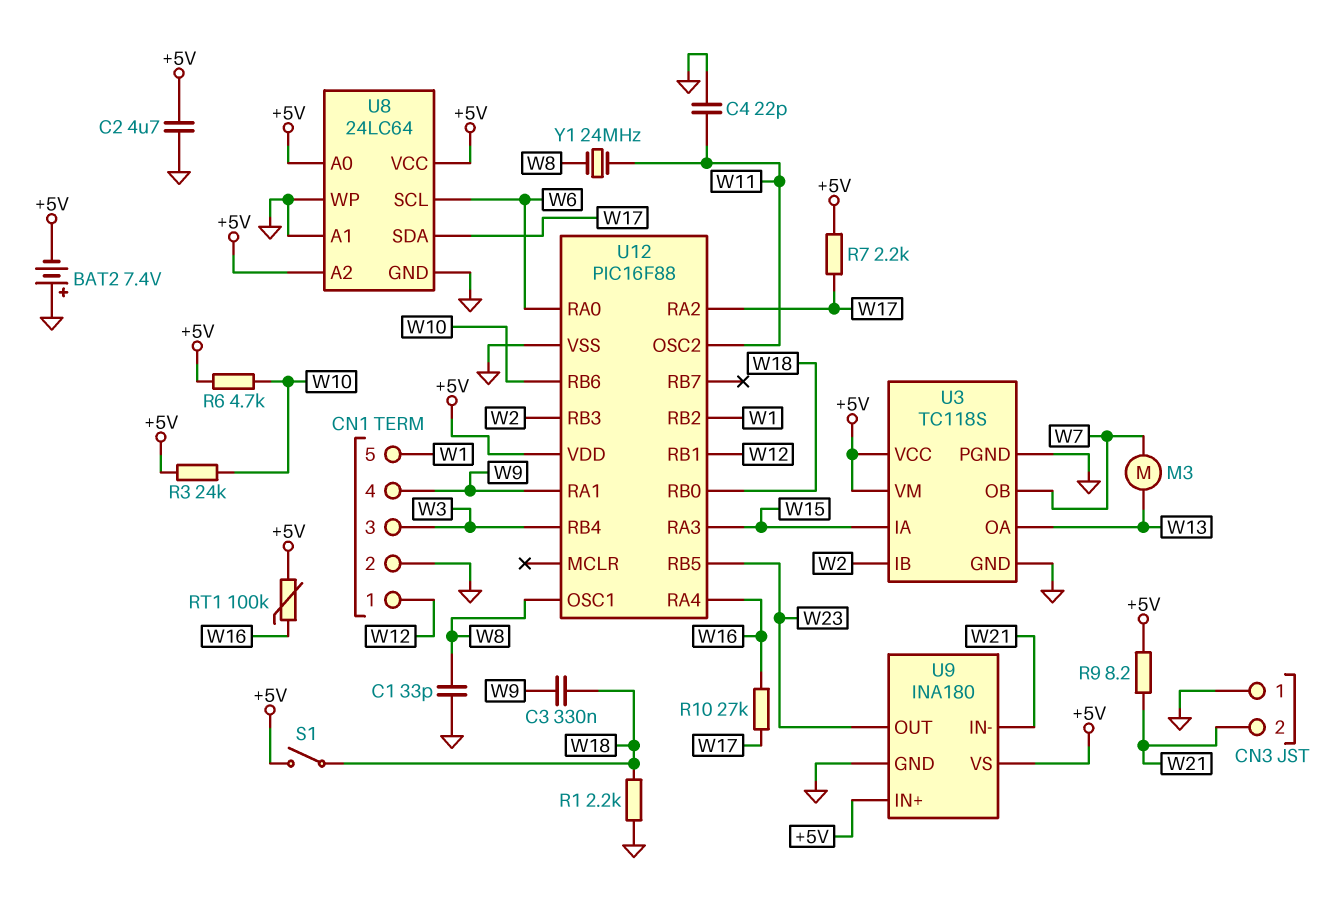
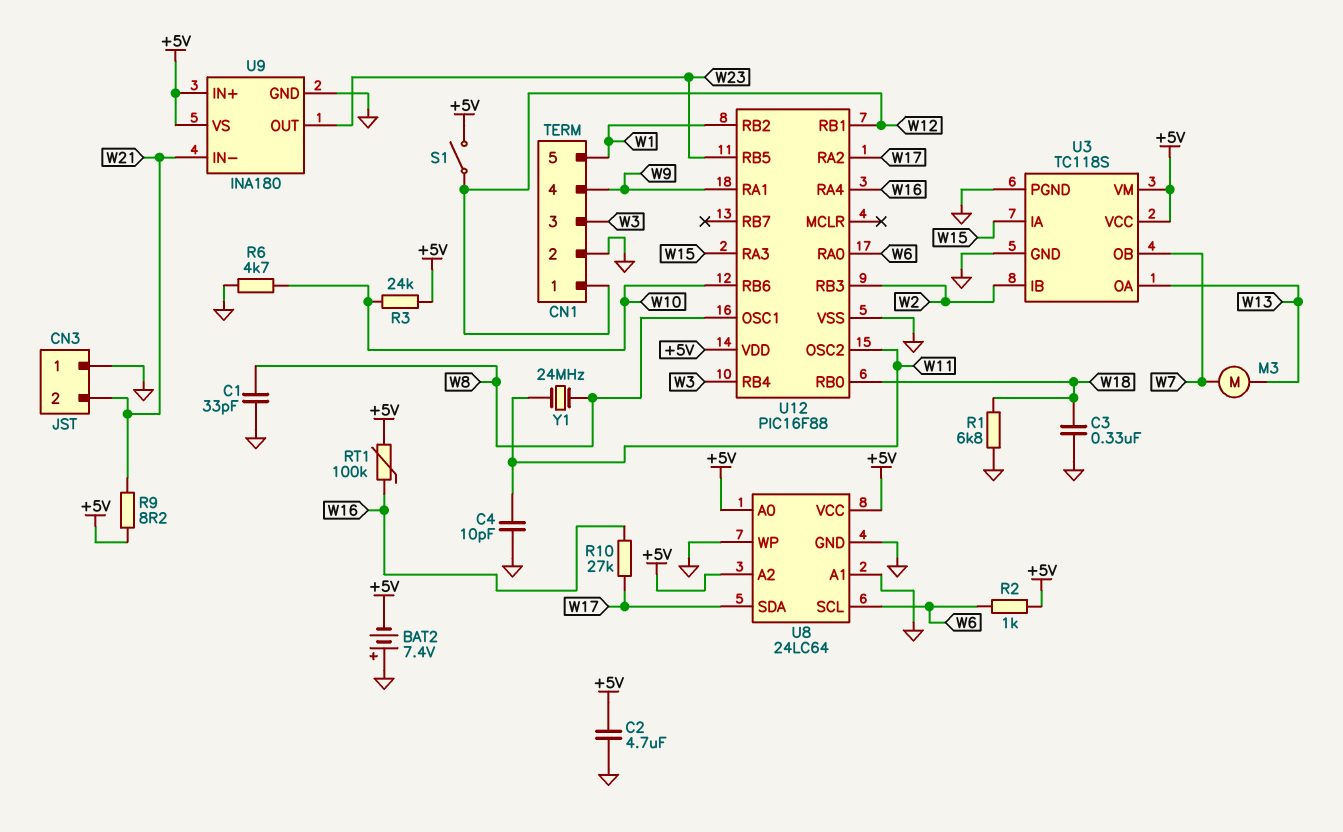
C3: 330nF (W9, W18) -> 330nF (GND, W18)
C4: 22pF (GND, W11) -> 10pF (GND, W11)
R1: 2.2k (GND, W18) -> 6.8k (GND, W18)
R2: none -> 1k (+5V, W6)
R6: 4.7k (+5V, W10) -> 4.7k (GND, W10)
R7: 2.2k (+5V, W17) -> none
S1: switch (+5V, W18) -> switch (+5V, W12)

